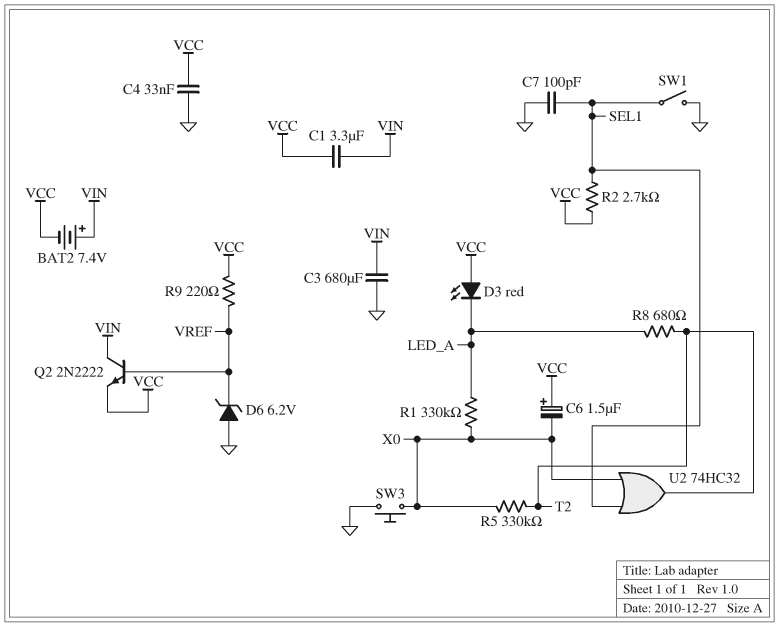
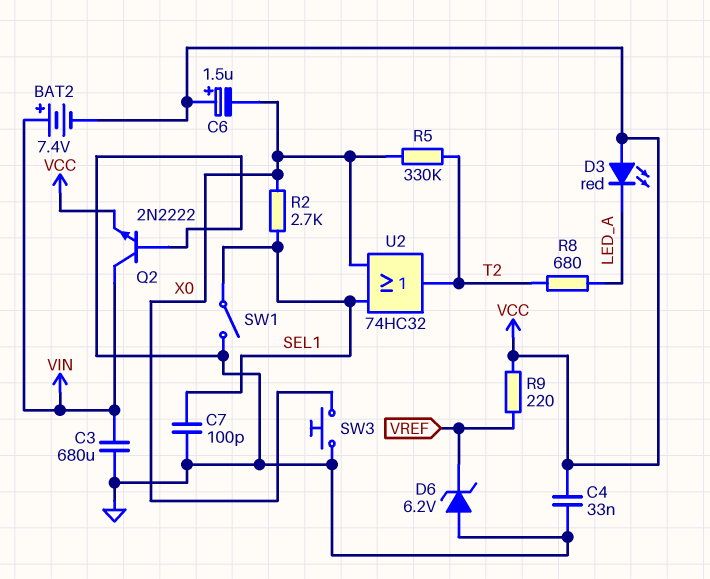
C1: 3.3uF (VCC, VIN) -> none
Q2: NPN 2N2222 (B VREF, C VIN, E VCC) -> NPN 2N2222 (B GND, C VIN, E VCC)
R1: 330k (LED_A, X0) -> none
R2: 2.7k (SEL1, VCC) -> 2.7k (SEL1, X0)

